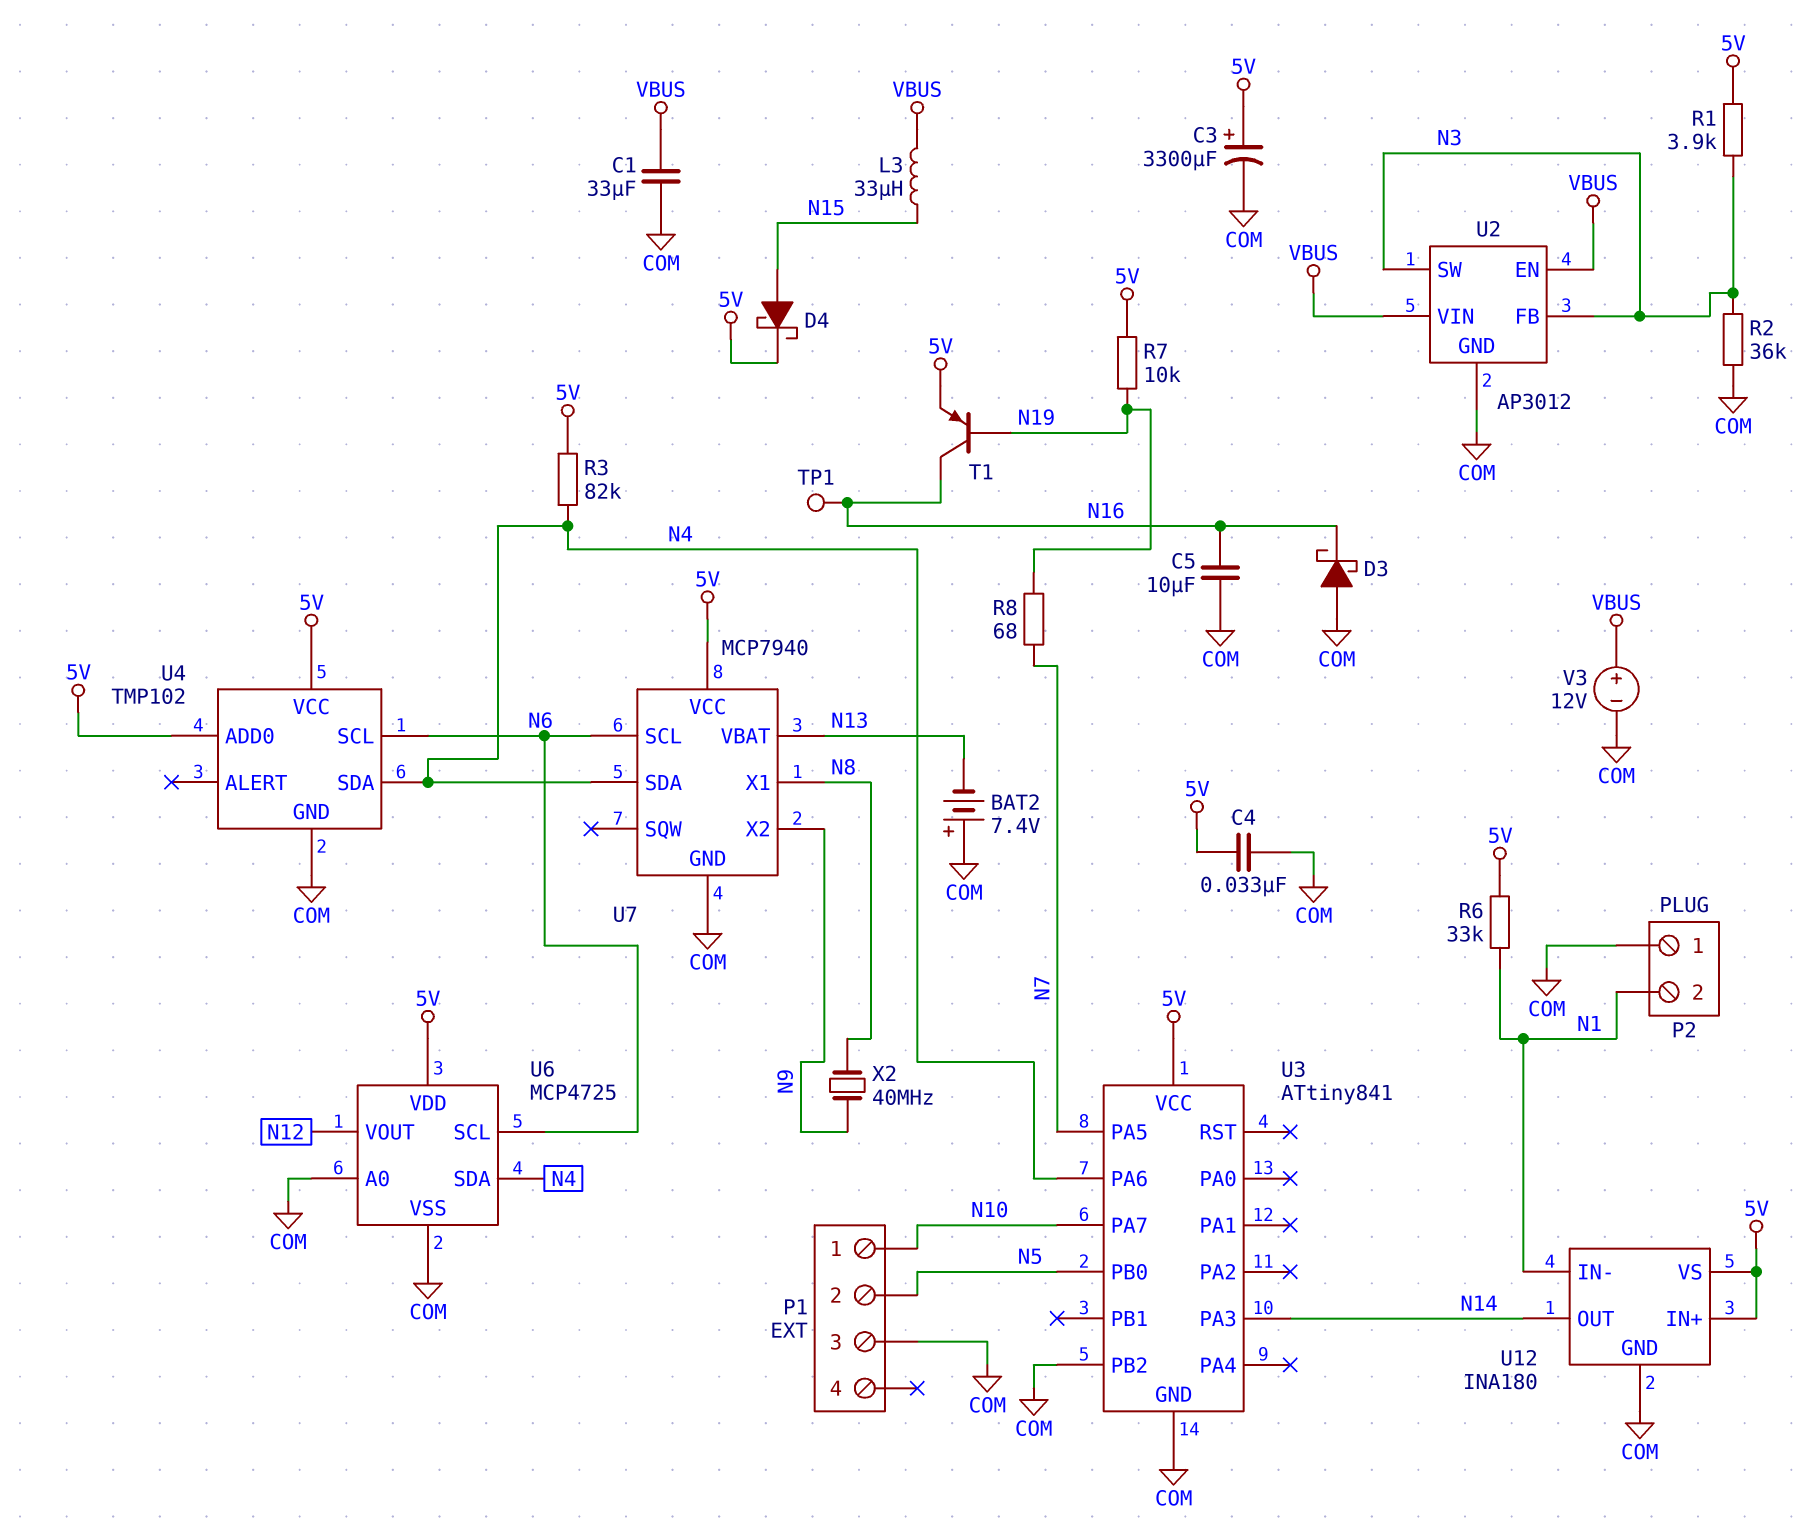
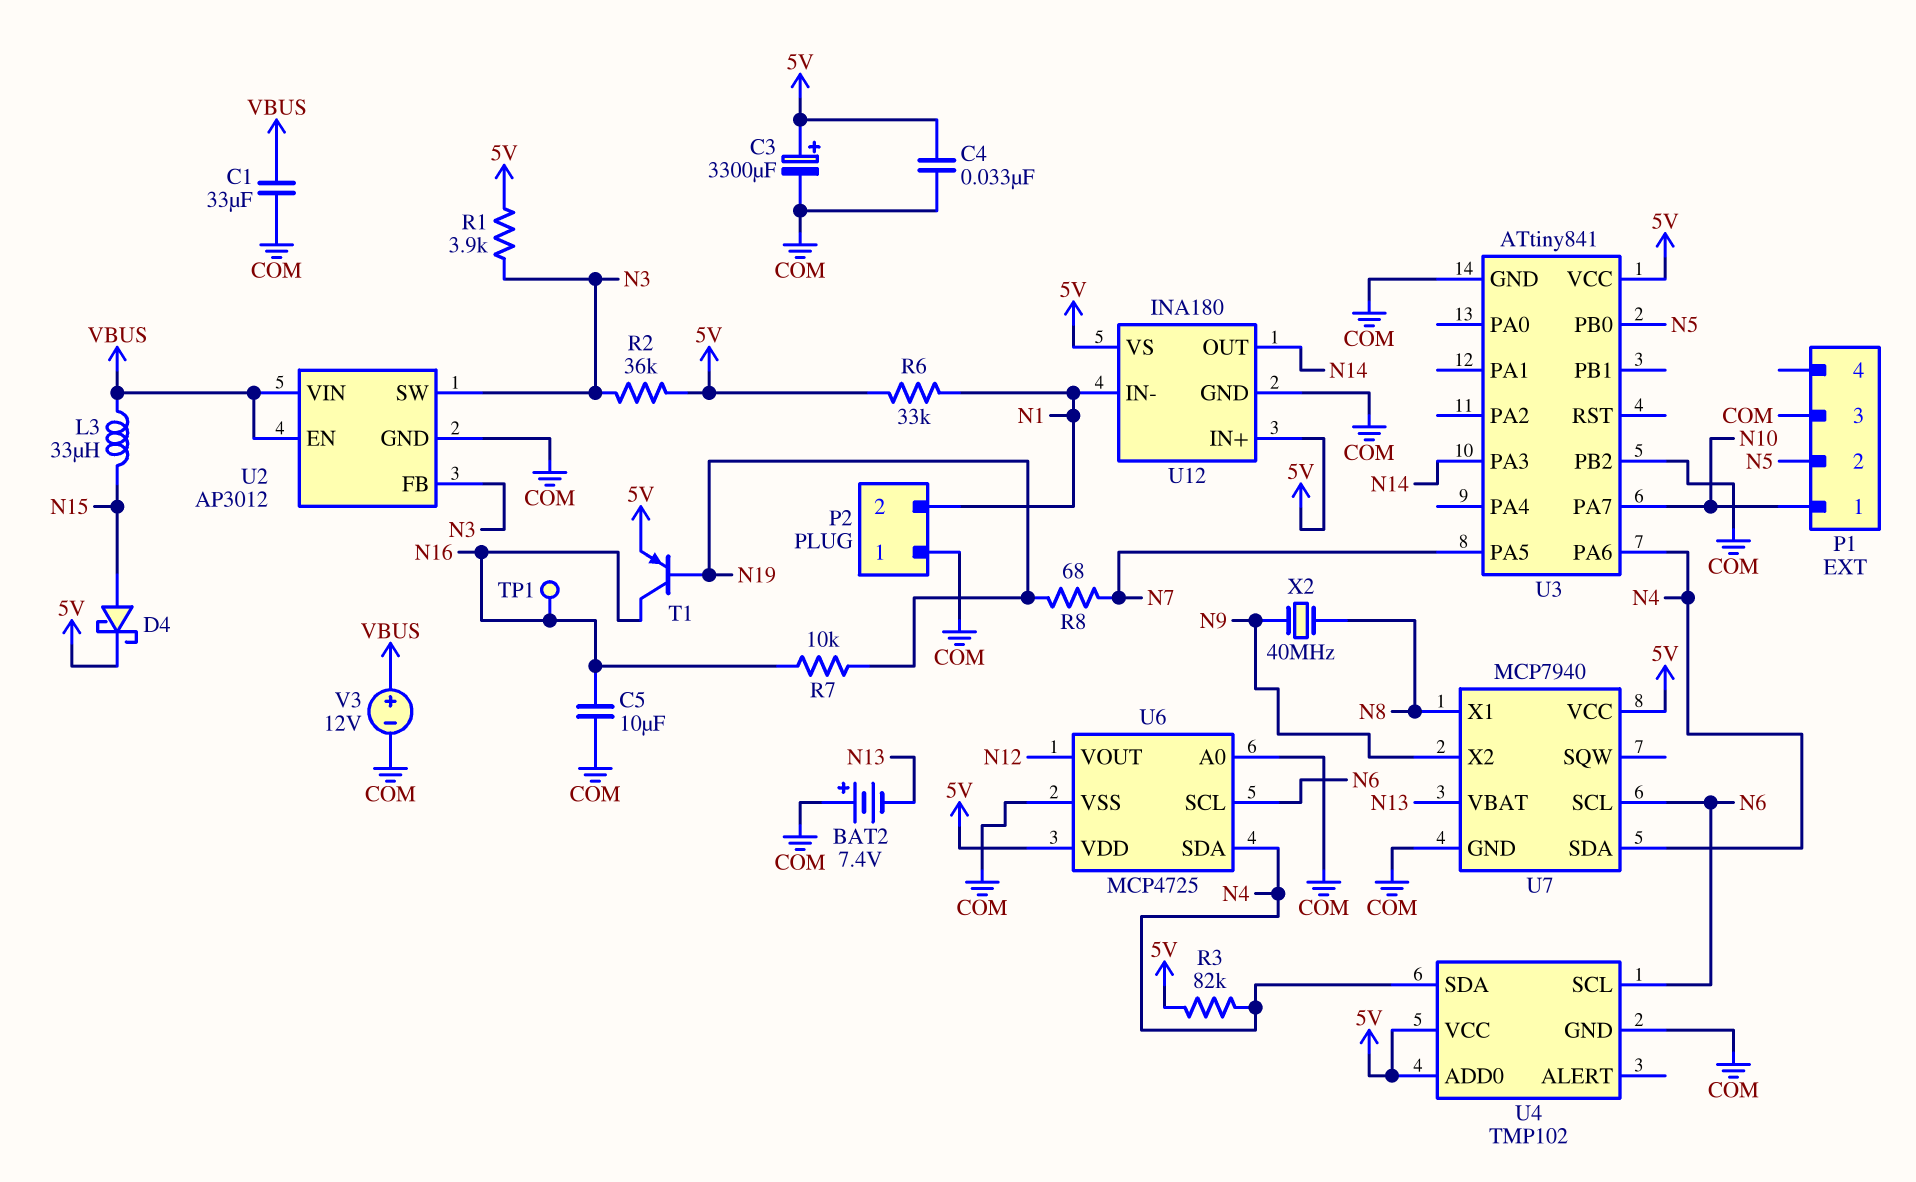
D3: schottky (A COM, K N16) -> none
R2: 36k (COM, N3) -> 36k (5V, N3)
R7: 10k (5V, N19) -> 10k (N16, N19)

